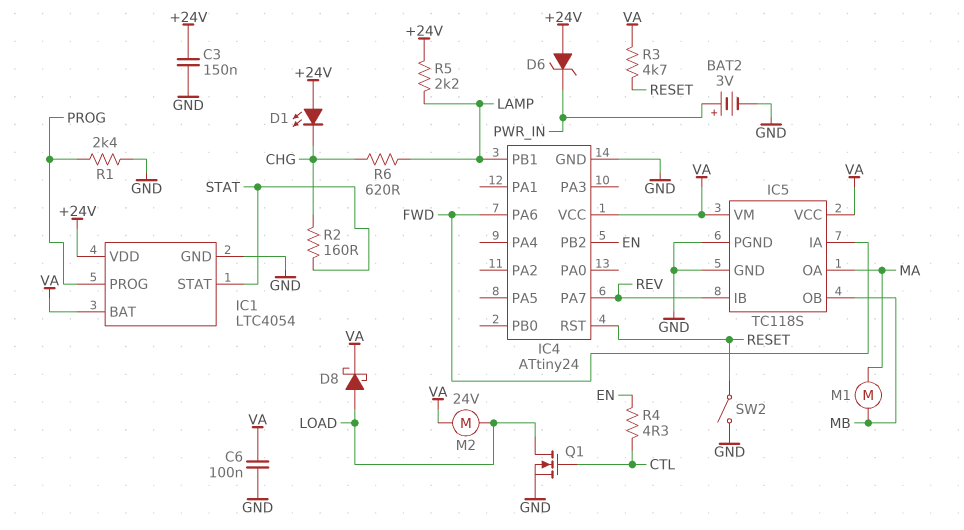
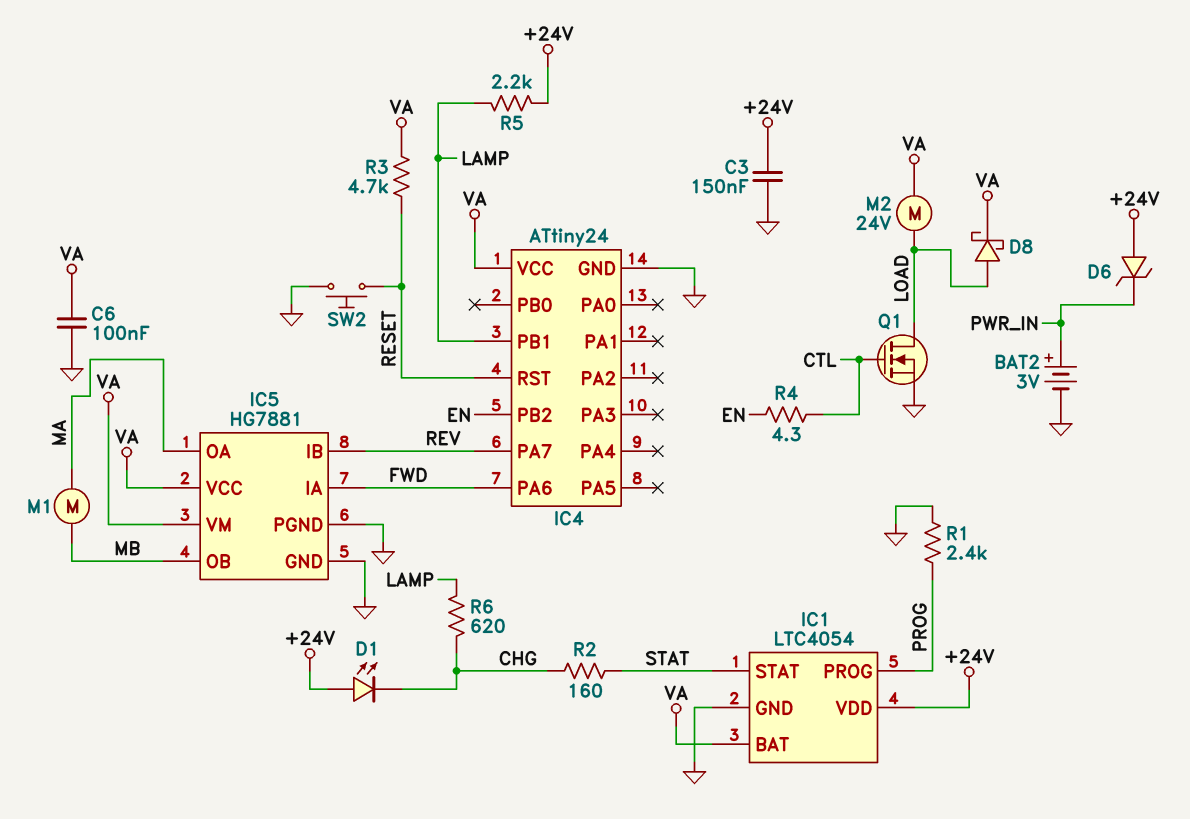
IC5: TC118S -> HG7881
SW2: switch (GND, RESET) -> button (GND, RESET)

